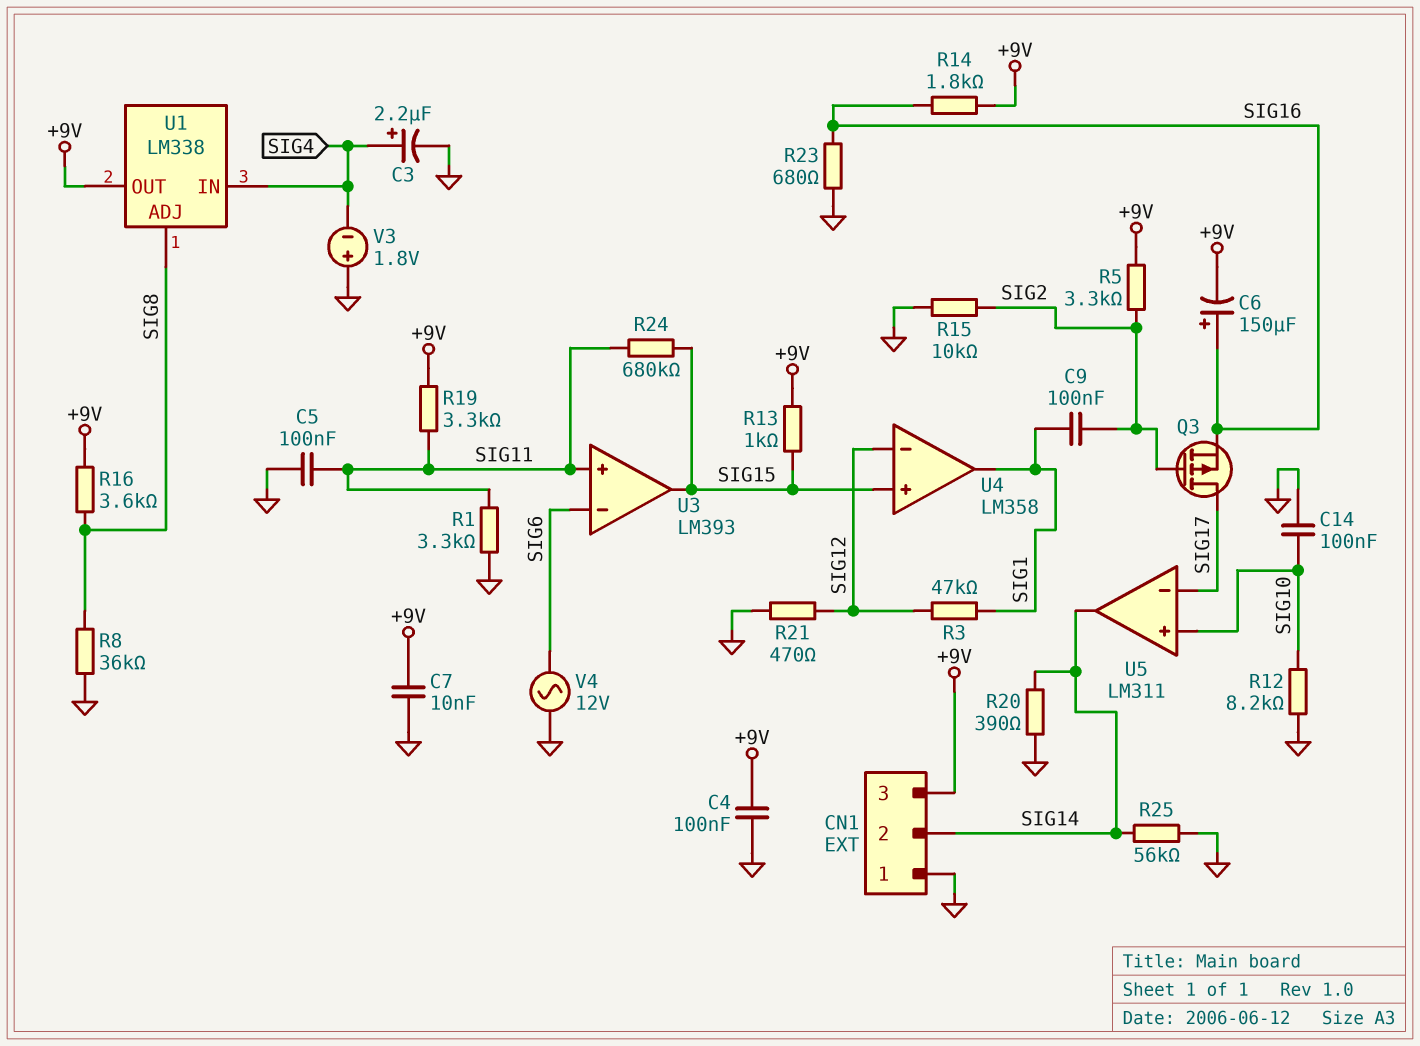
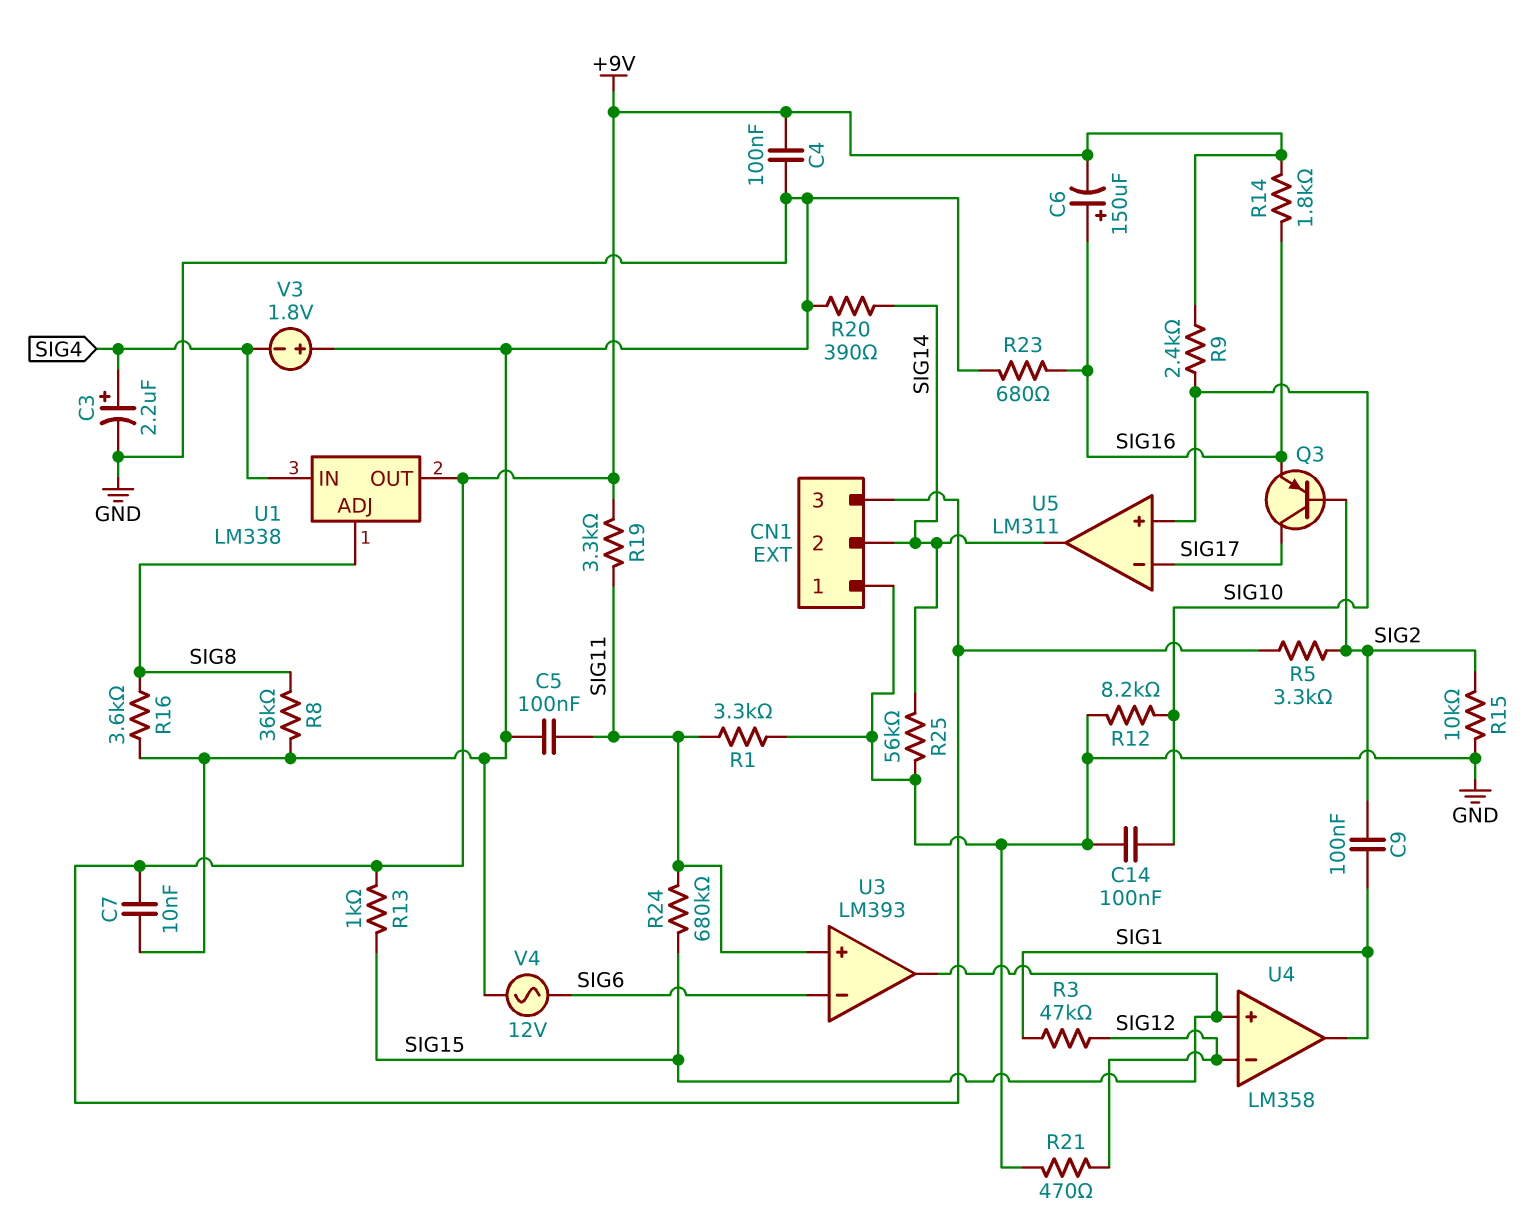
Q3: PMOS (G SIG2, D SIG17, S SIG16) -> PNP (B SIG2, C SIG17, E SIG16)
R9: none -> 2.4k (+9V, SIG10)
R16: 3.6k (+9V, SIG8) -> 3.6k (GND, SIG8)

